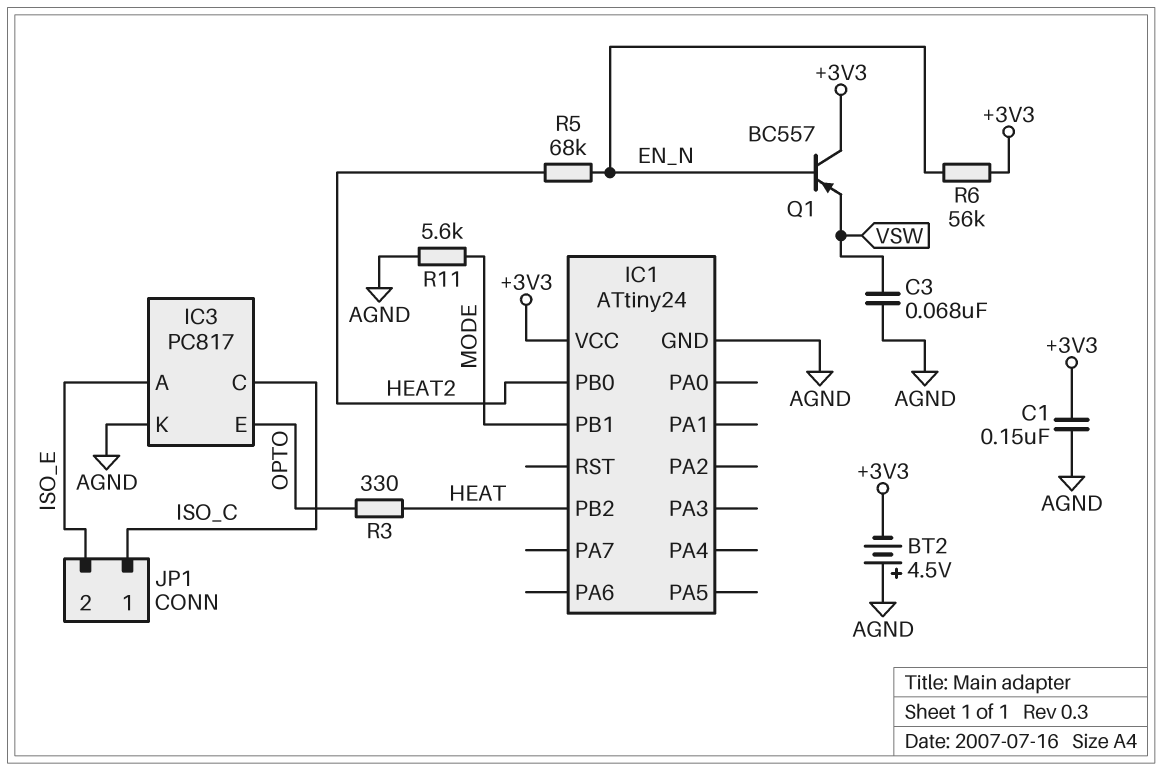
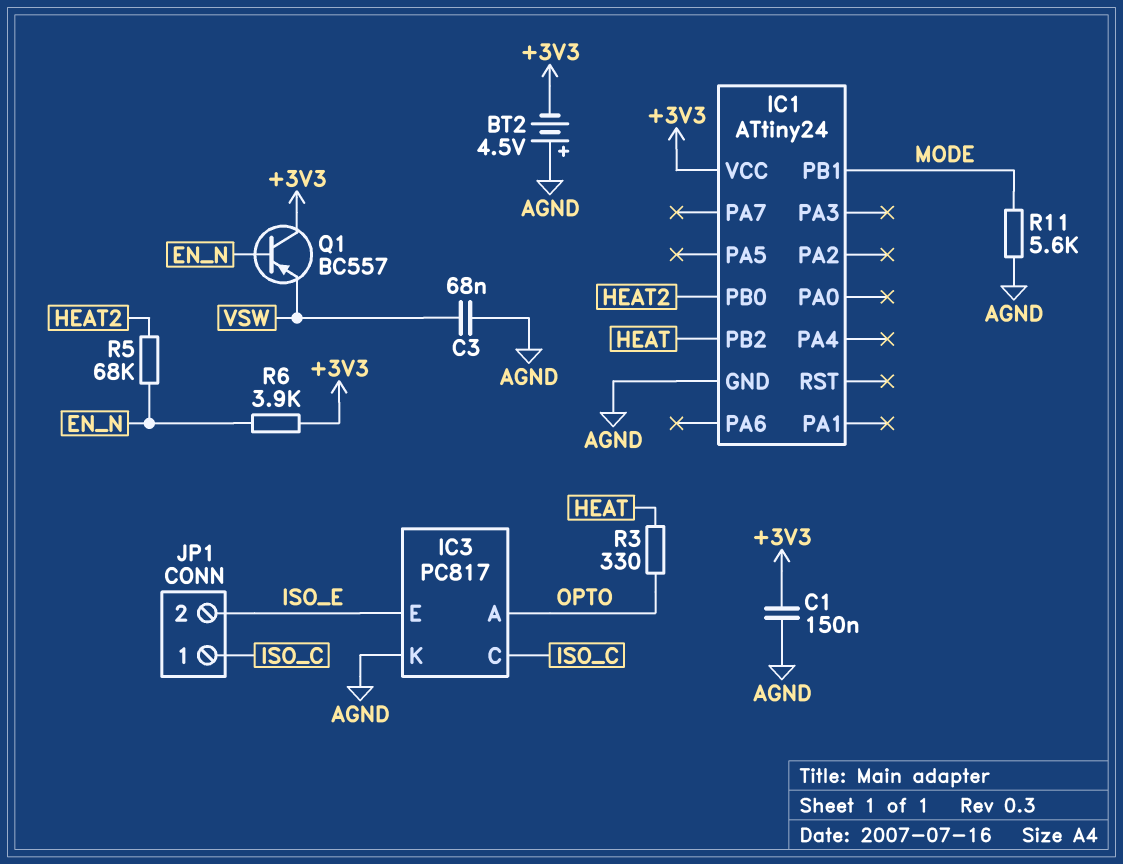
IC3 pin A: ISO_E -> OPTO
IC3 pin E: OPTO -> ISO_E
R6: 56k (+3V3, EN_N) -> 3.9k (+3V3, EN_N)

